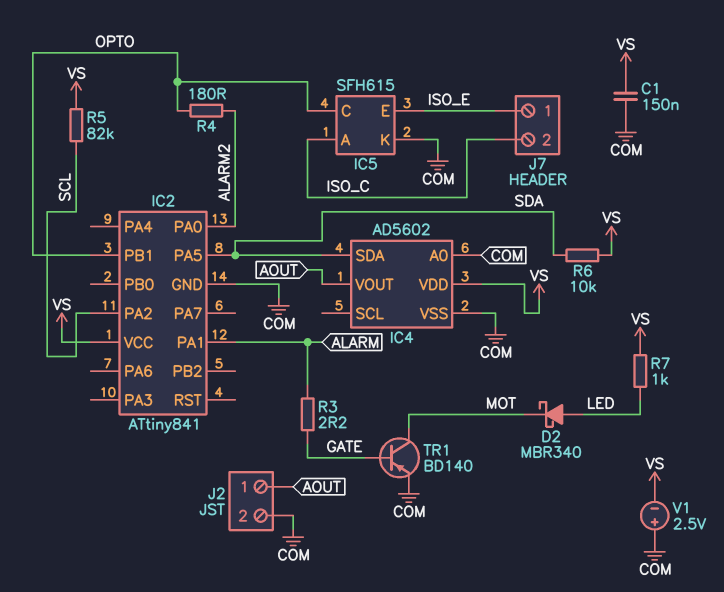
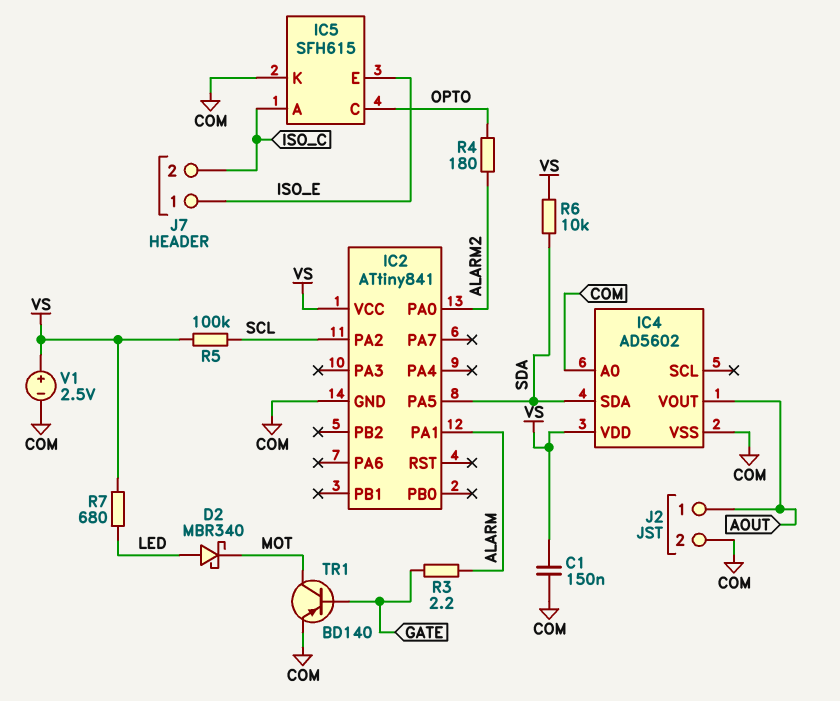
IC2 pin PB1: OPTO -> none
R5: 82k (SCL, VS) -> 100k (SCL, VS)
R7: 1k (LED, VS) -> 680 (LED, VS)
V1: 2.5V (plus COM, minus VS) -> 2.5V (plus VS, minus COM)

